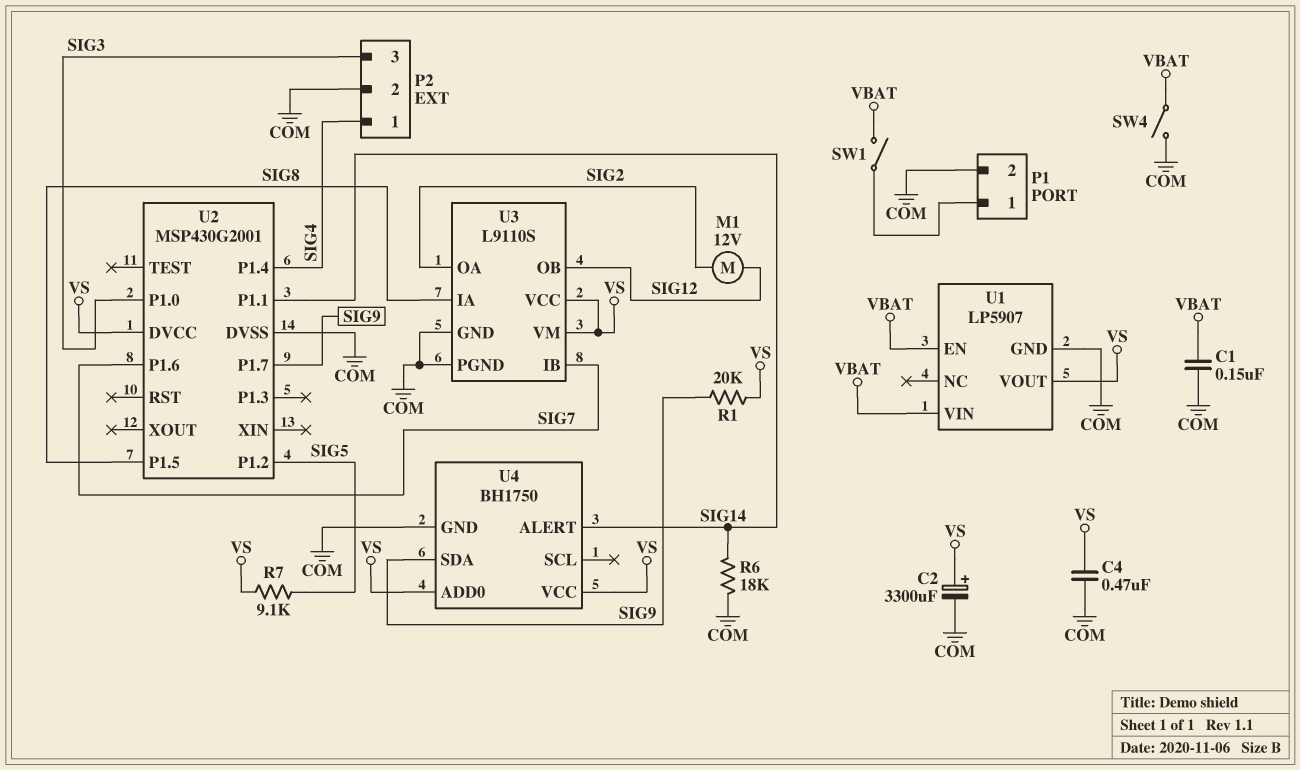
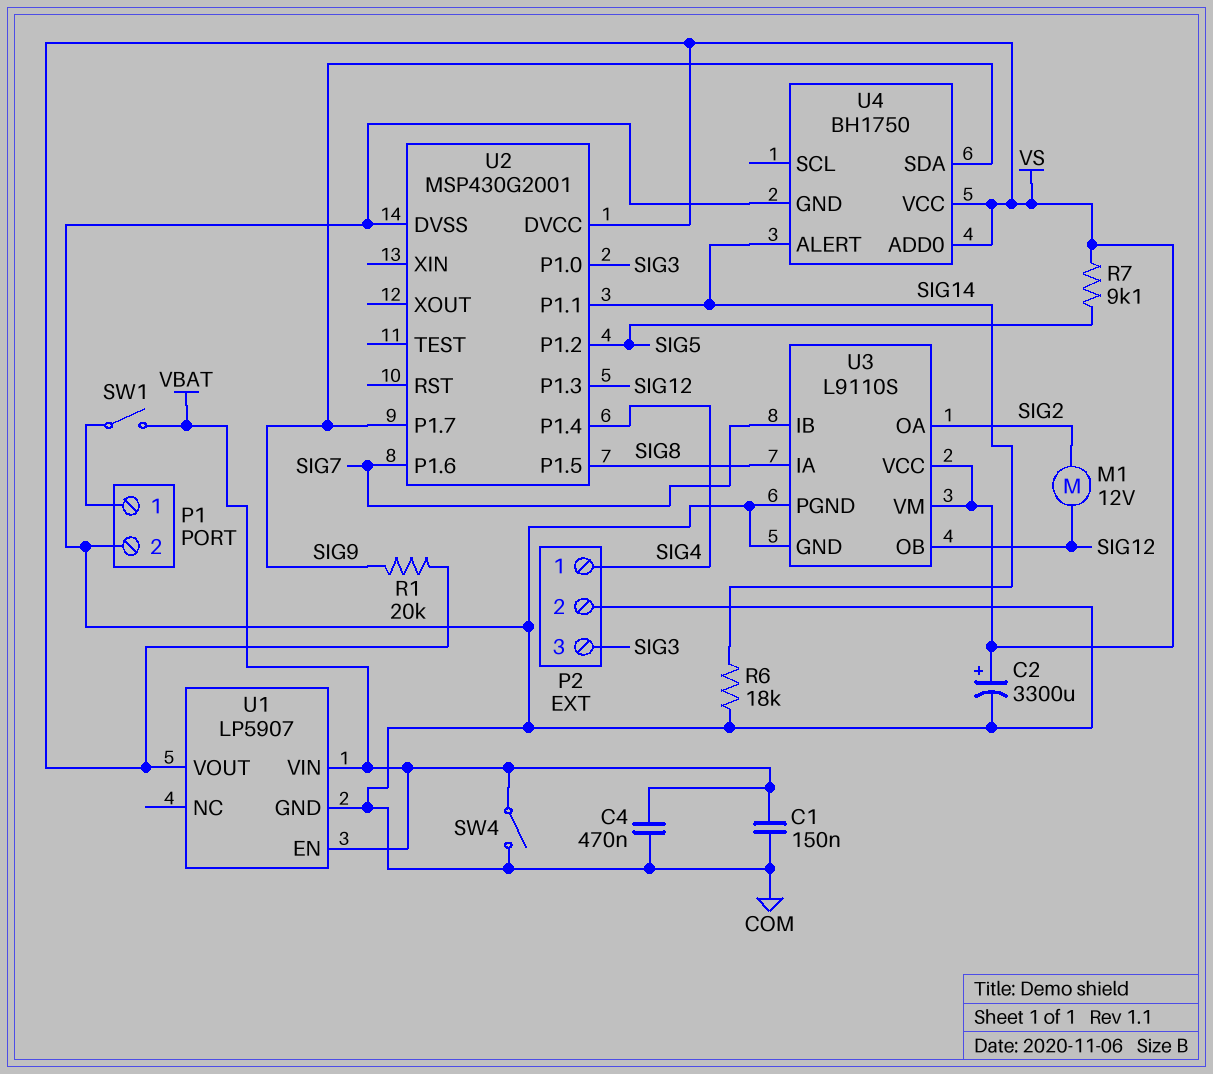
C4: 470nF (COM, VS) -> 470nF (COM, VBAT)
U2 pin P1.3: none -> SIG12

